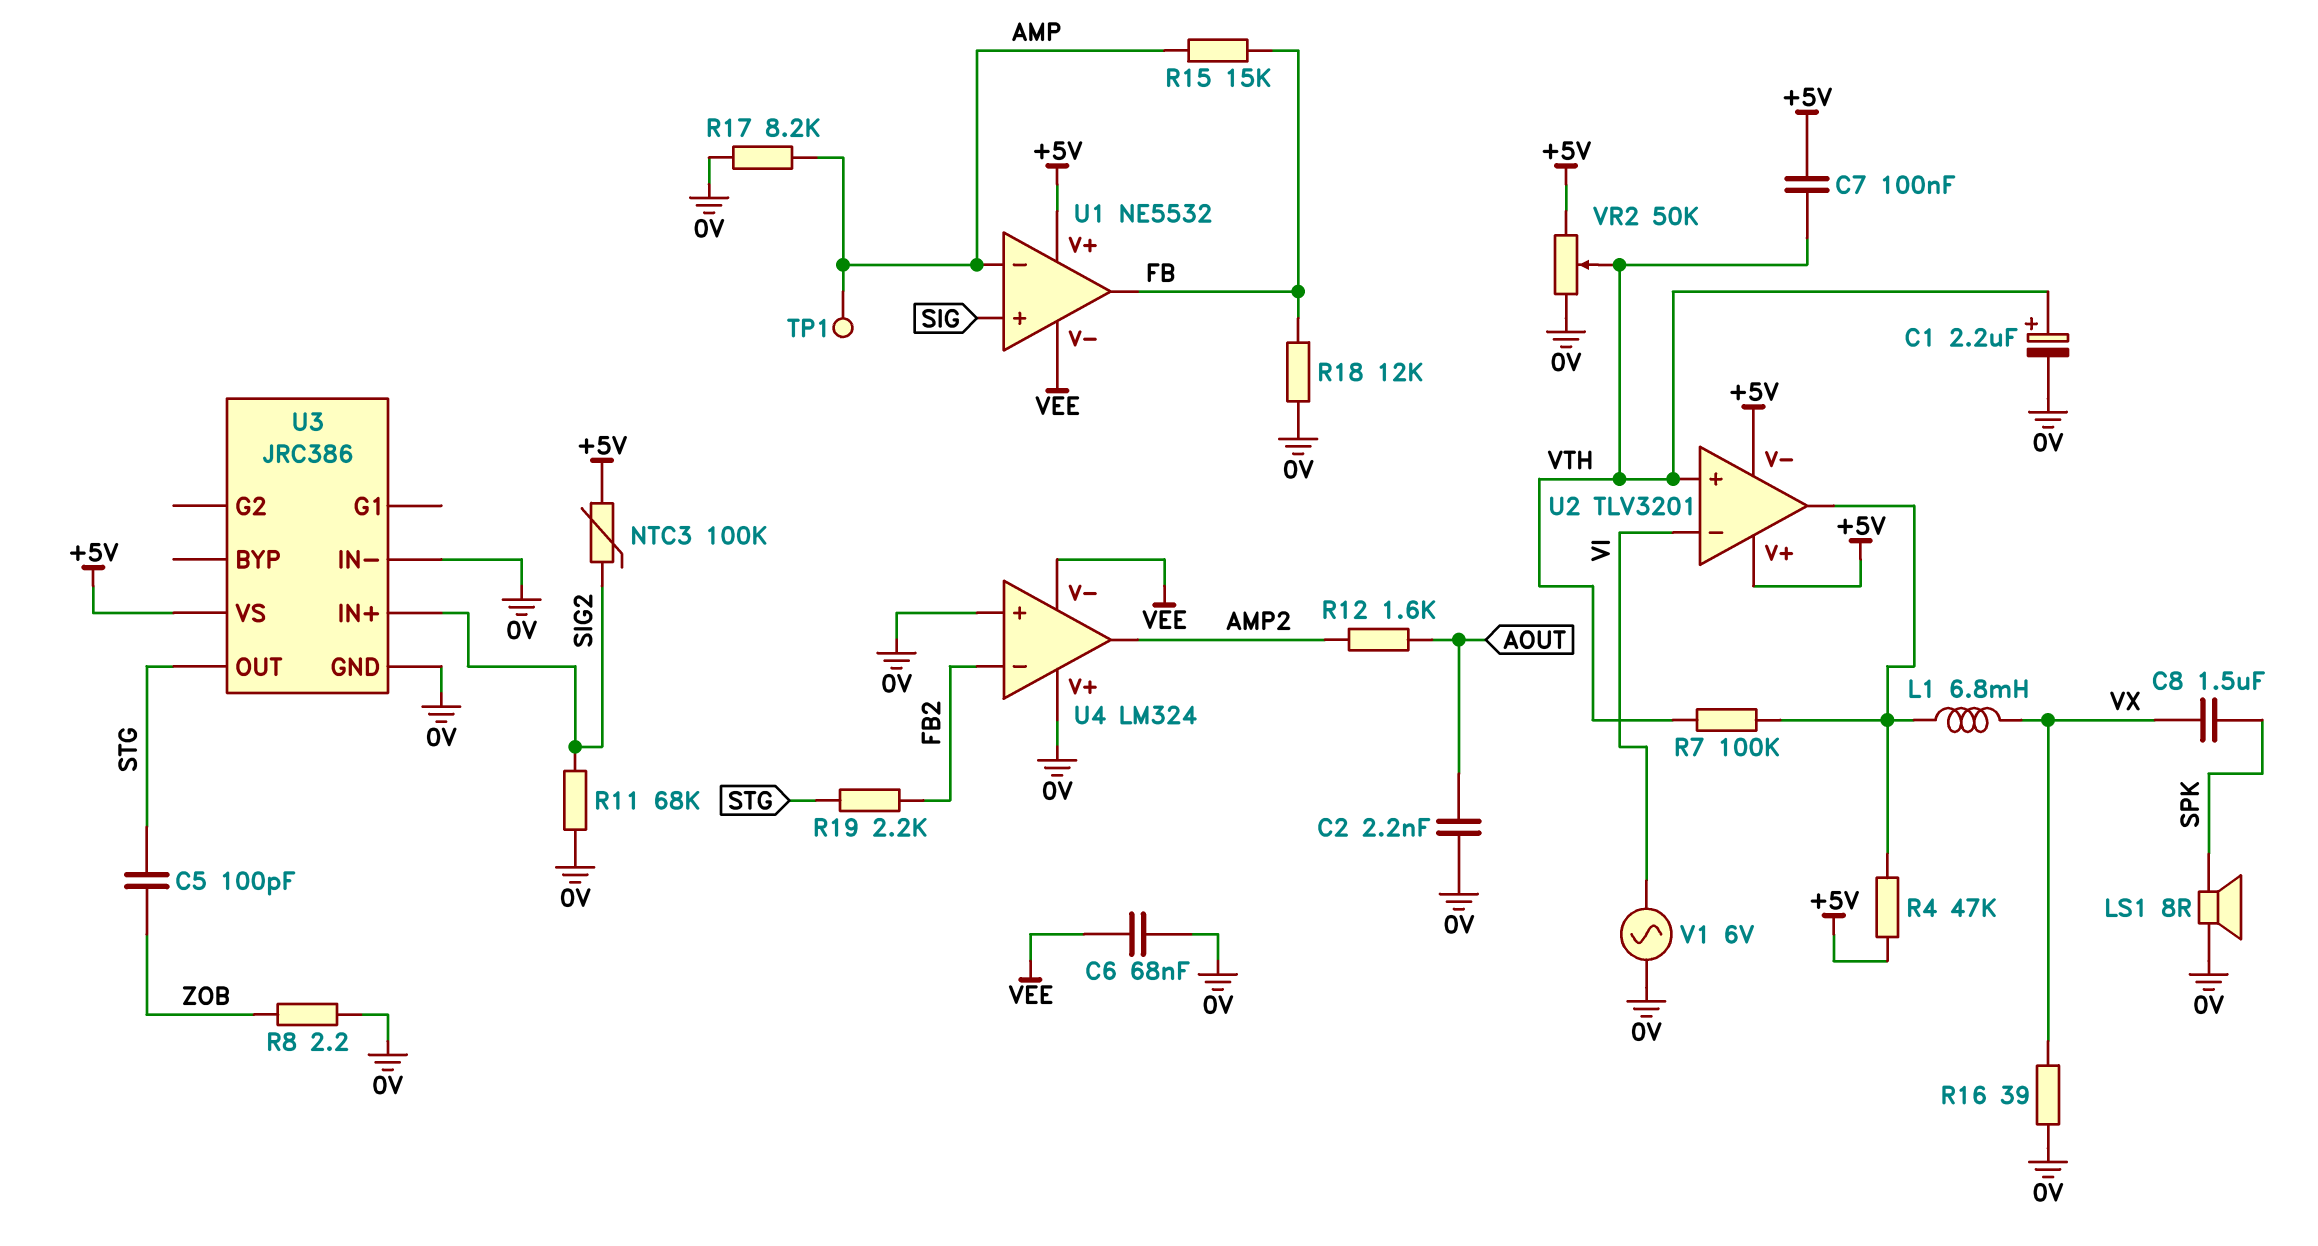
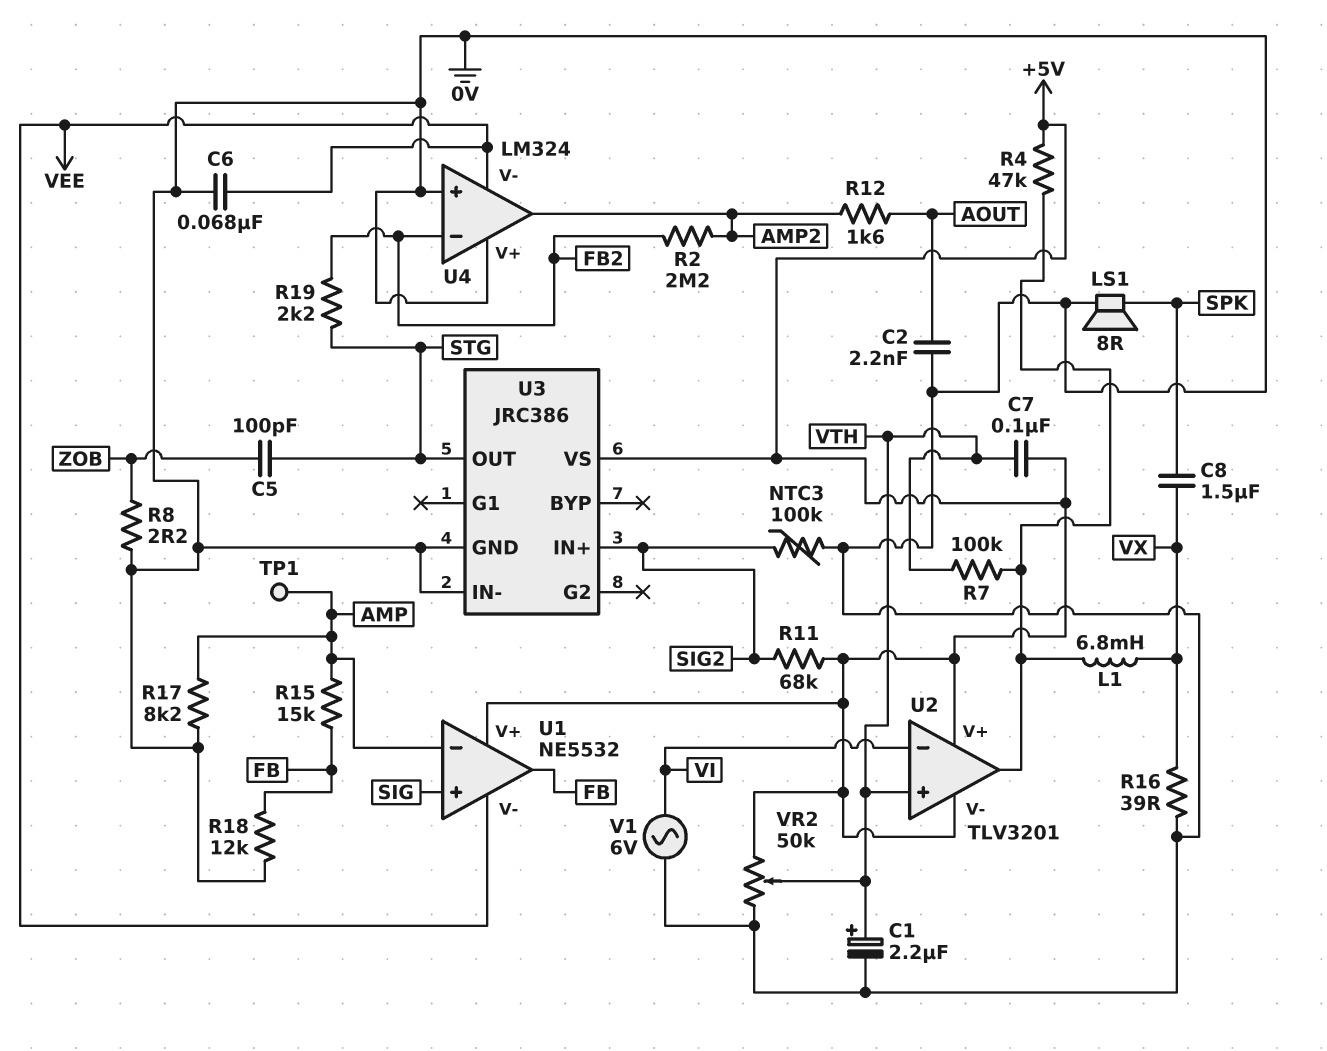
NTC3: 100k (+5V, SIG2) -> 100k (0V, SIG2)
R2: none -> 2.2M (AMP2, FB2)
R11: 68k (0V, SIG2) -> 68k (+5V, SIG2)

